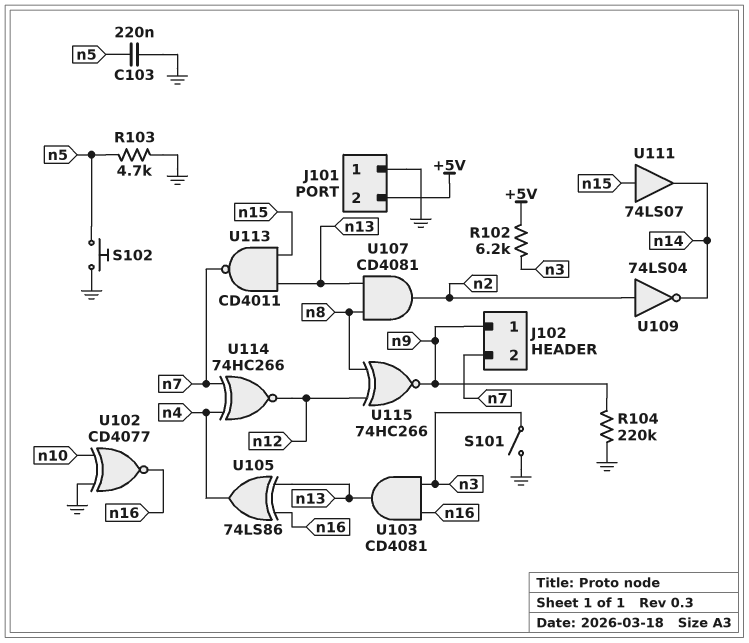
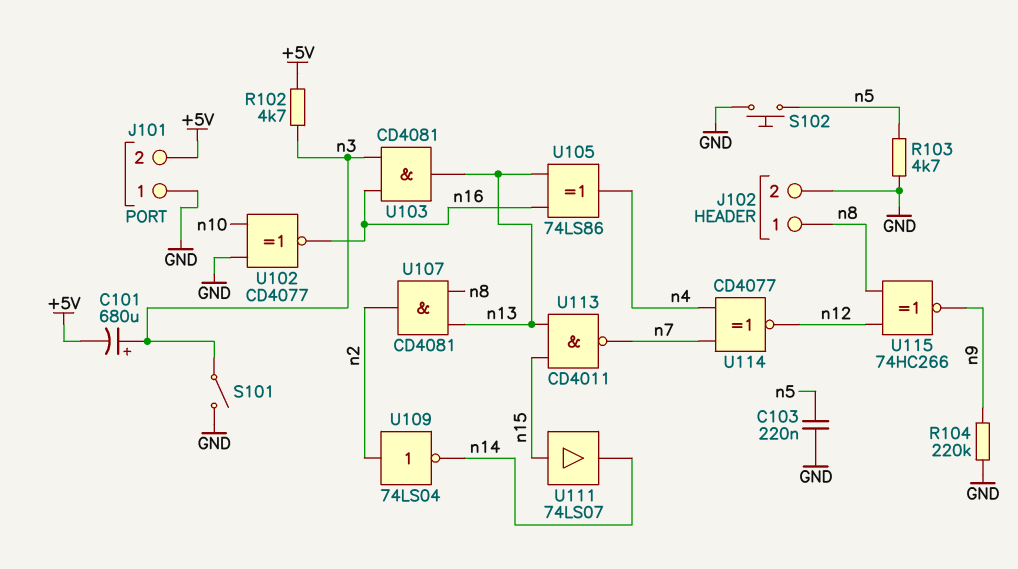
C101: none -> 680uF (plus n3, minus +5V)
J102 pin 1: n9 -> n8
J102 pin 2: n7 -> GND
R102: 6.2k (+5V, n3) -> 4.7k (+5V, n3)
U114: XNOR 74HC266 (in n4, in n7, out n12) -> XNOR CD4077 (in n4, in n7, out n12)

